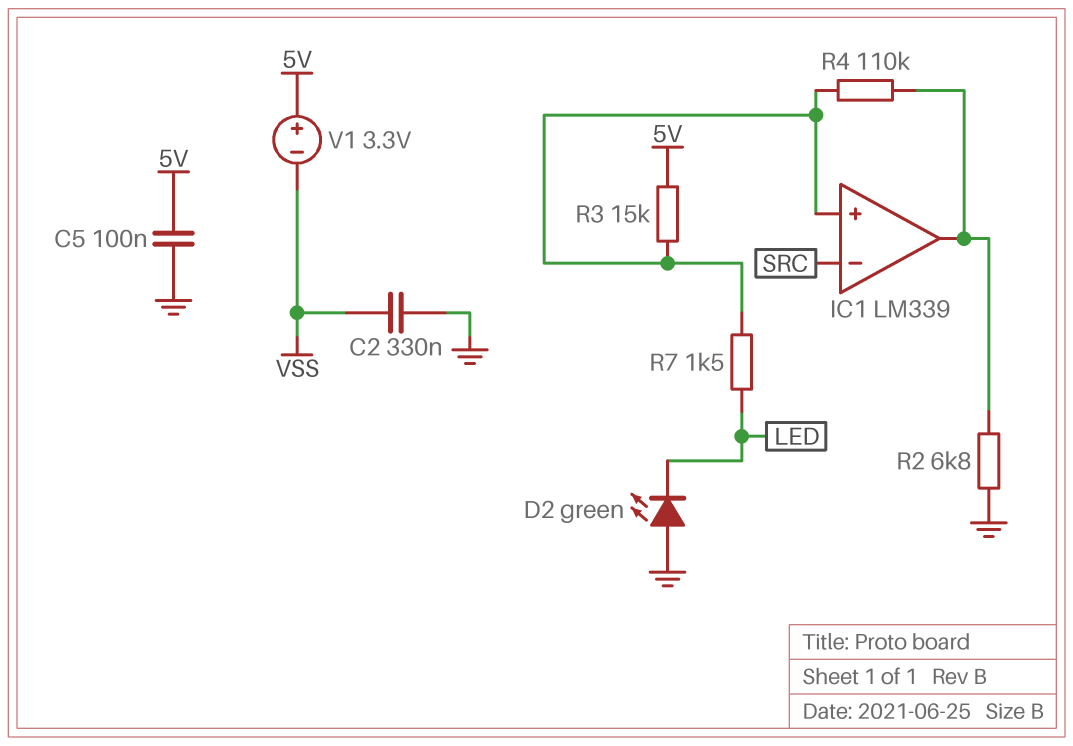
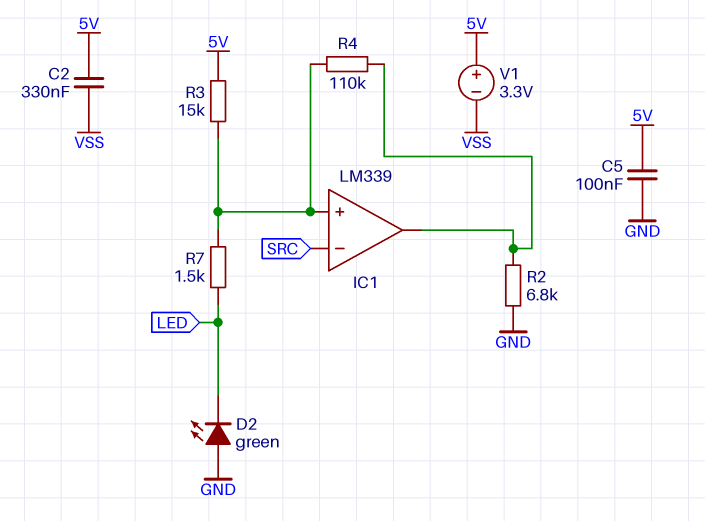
C2: 330nF (GND, VSS) -> 330nF (5V, VSS)

